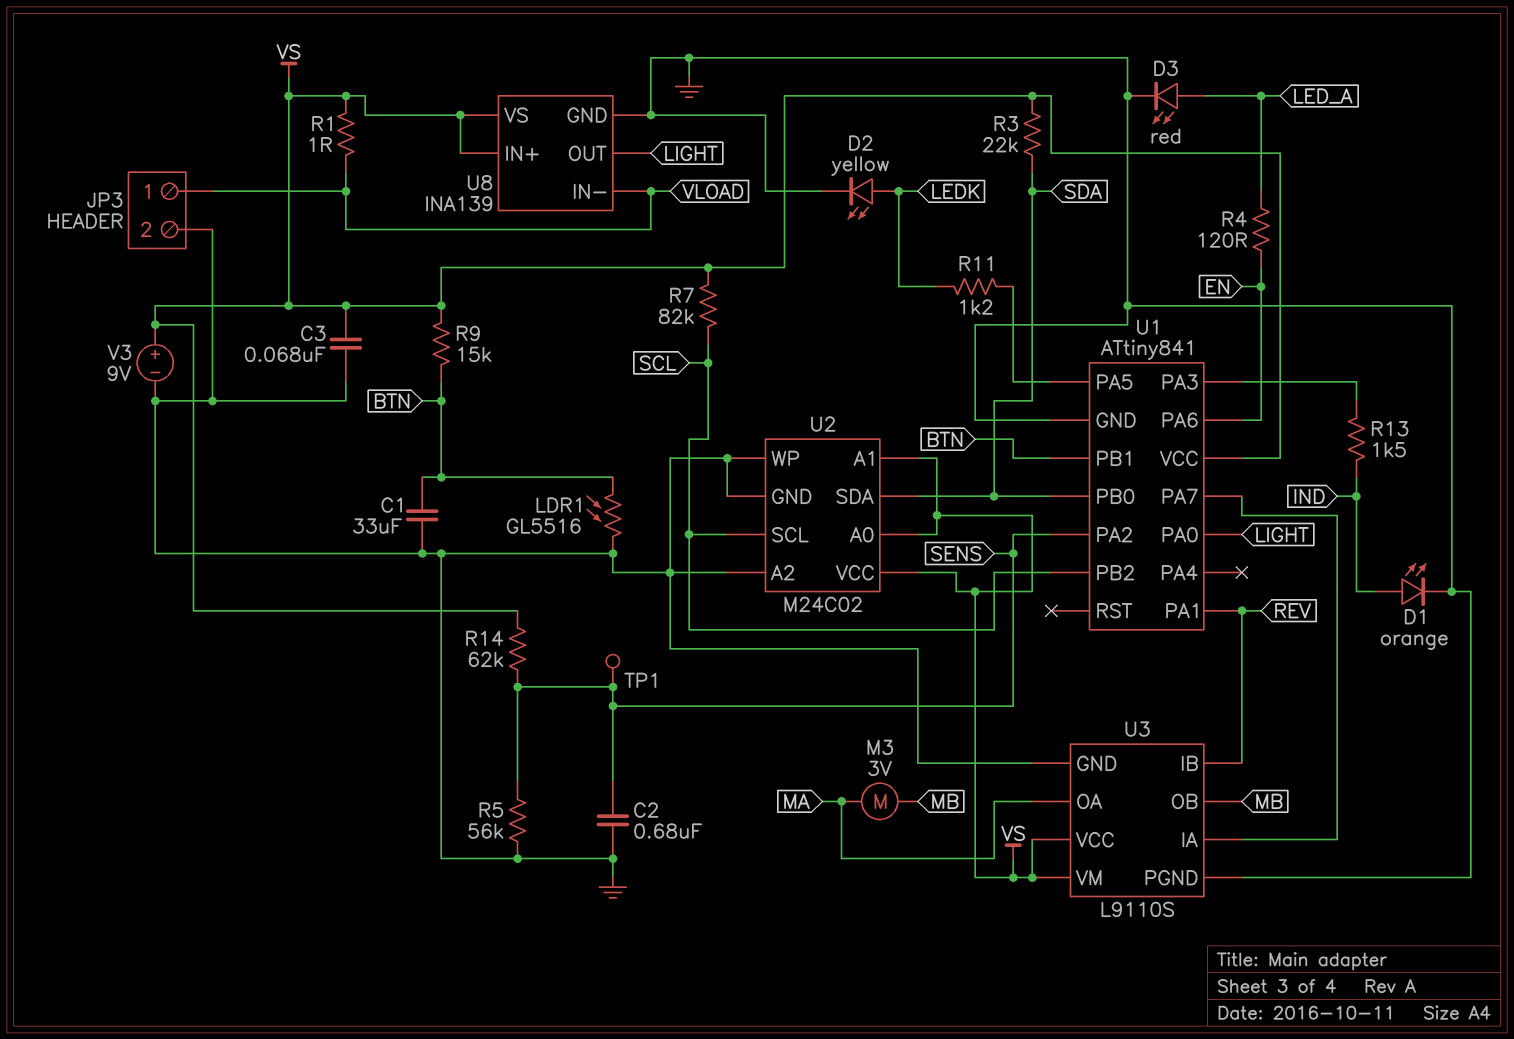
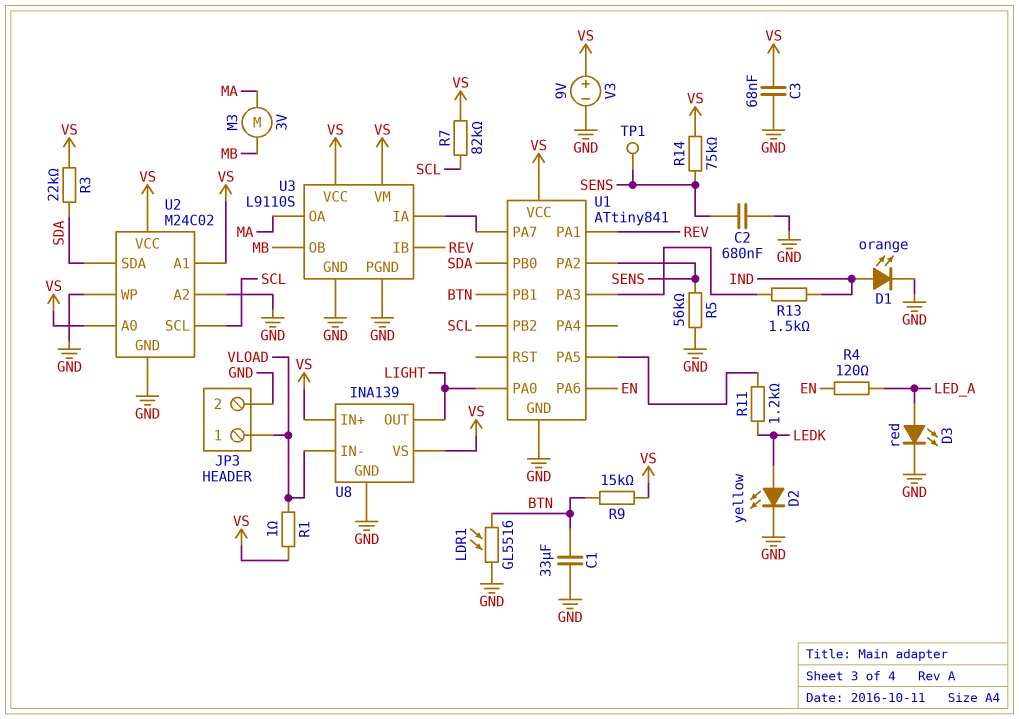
R14: 62k (SENS, VS) -> 75k (SENS, VS)

